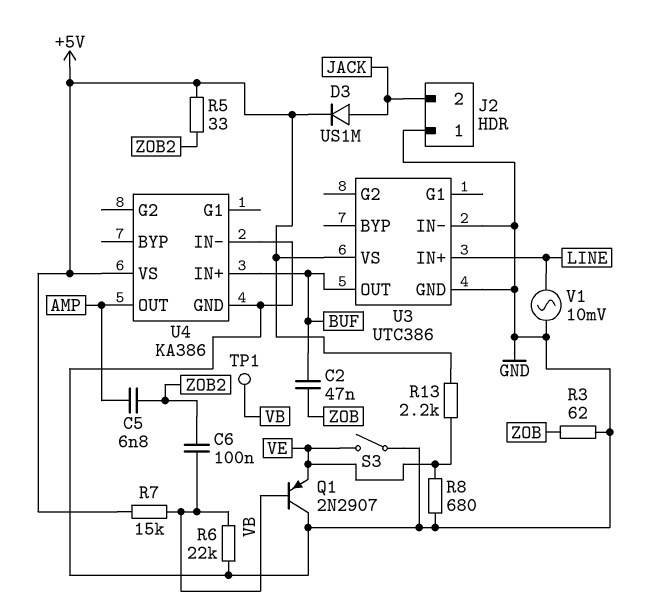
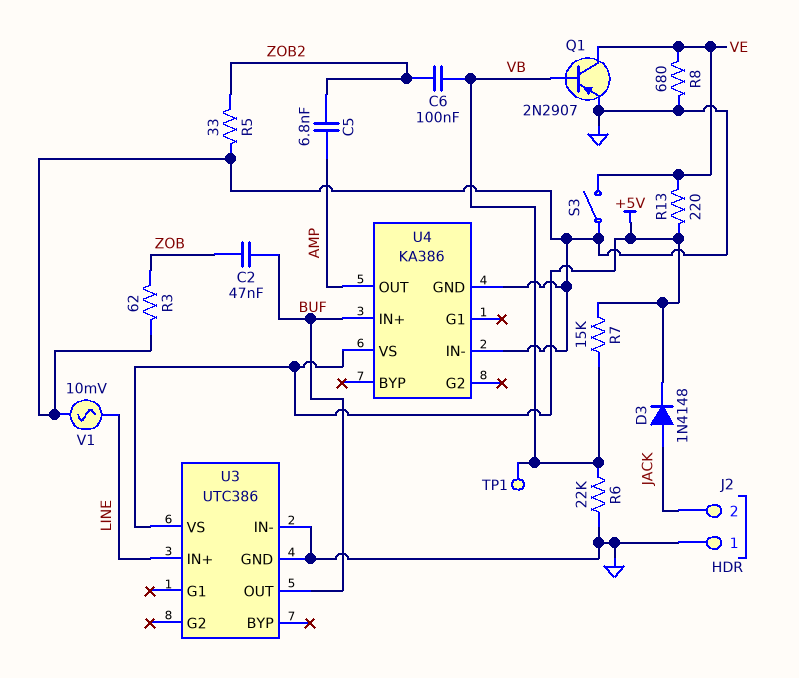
D3: diode US1M (A JACK, K +5V) -> diode 1N4148 (A JACK, K +5V)
Q1: PNP 2N2907 (B VB, C GND, E VE) -> PNP 2N2907 (B VB, C VE, E GND)
R5: 33 (+5V, ZOB2) -> 33 (GND, ZOB2)
R13: 2.2k (+5V, VE) -> 220 (+5V, VE)

